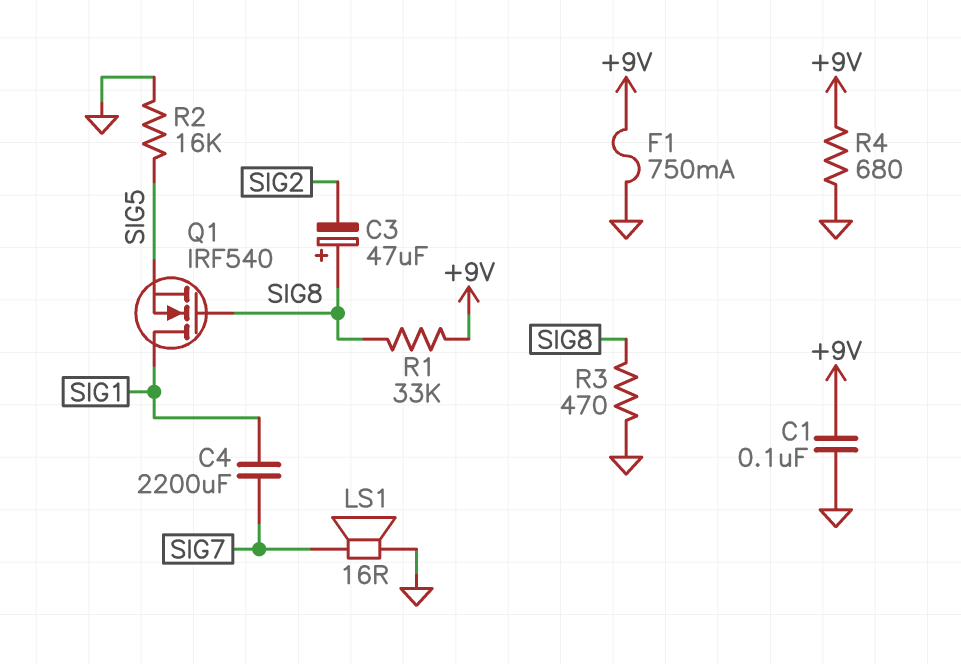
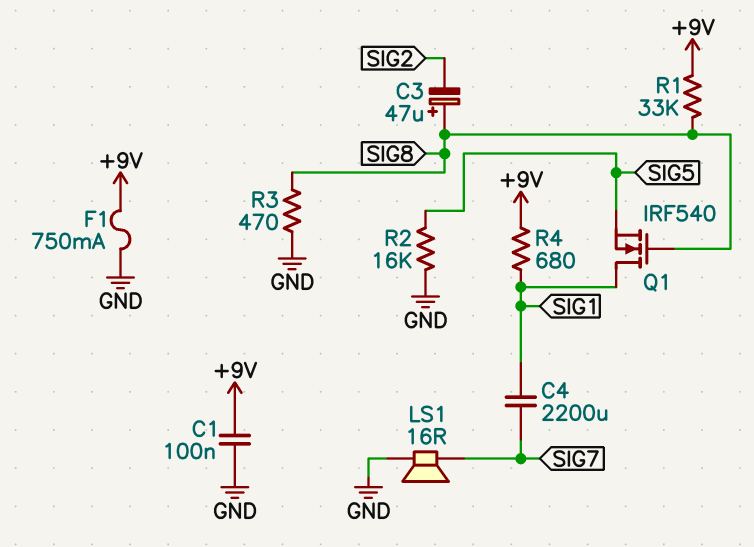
R4: 680 (+9V, GND) -> 680 (+9V, SIG1)

